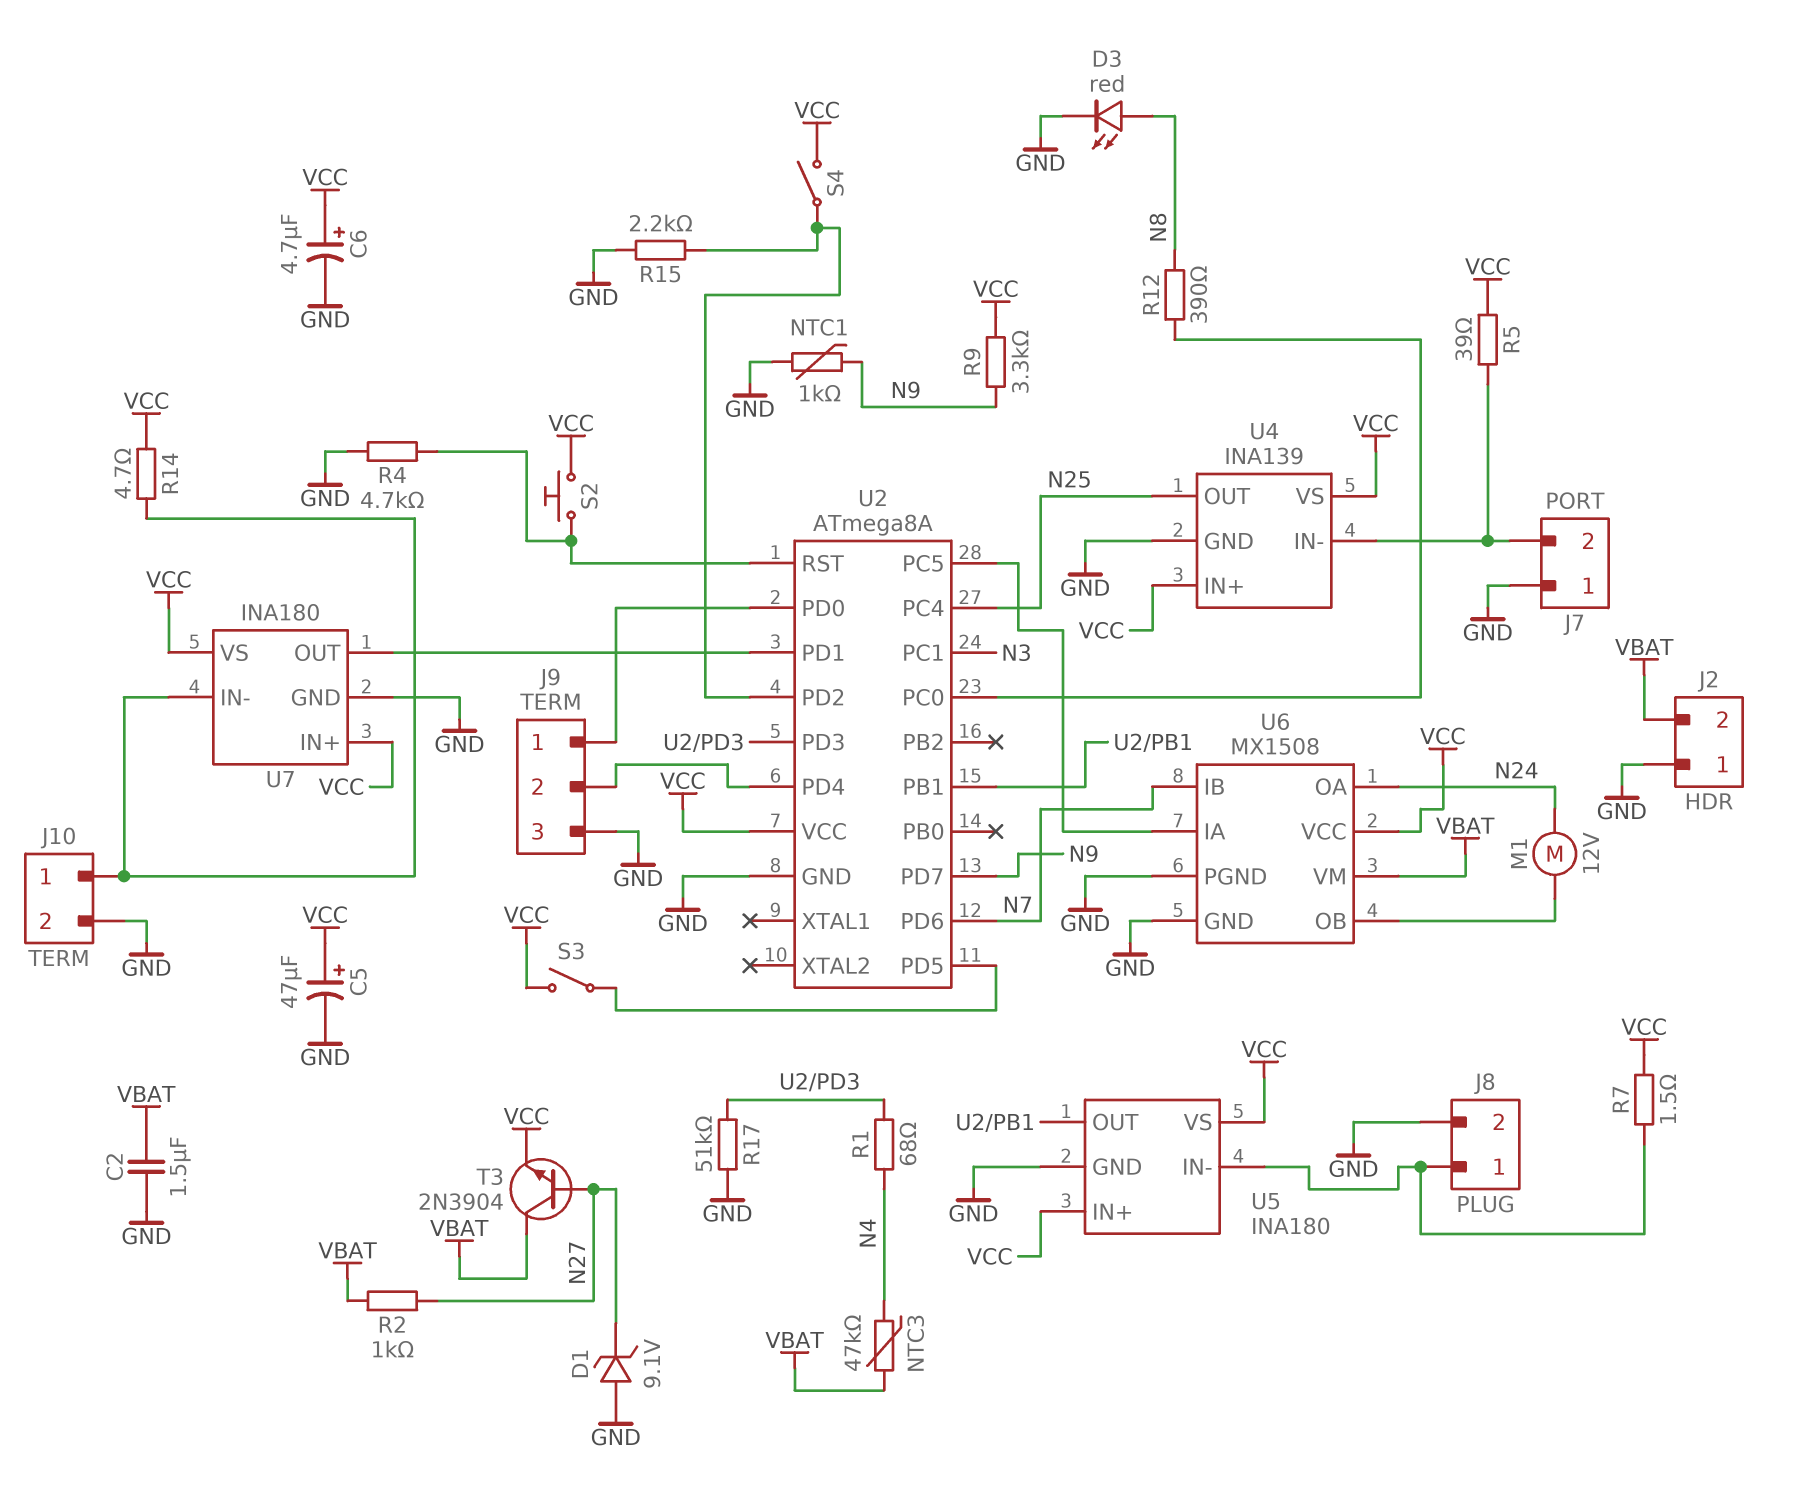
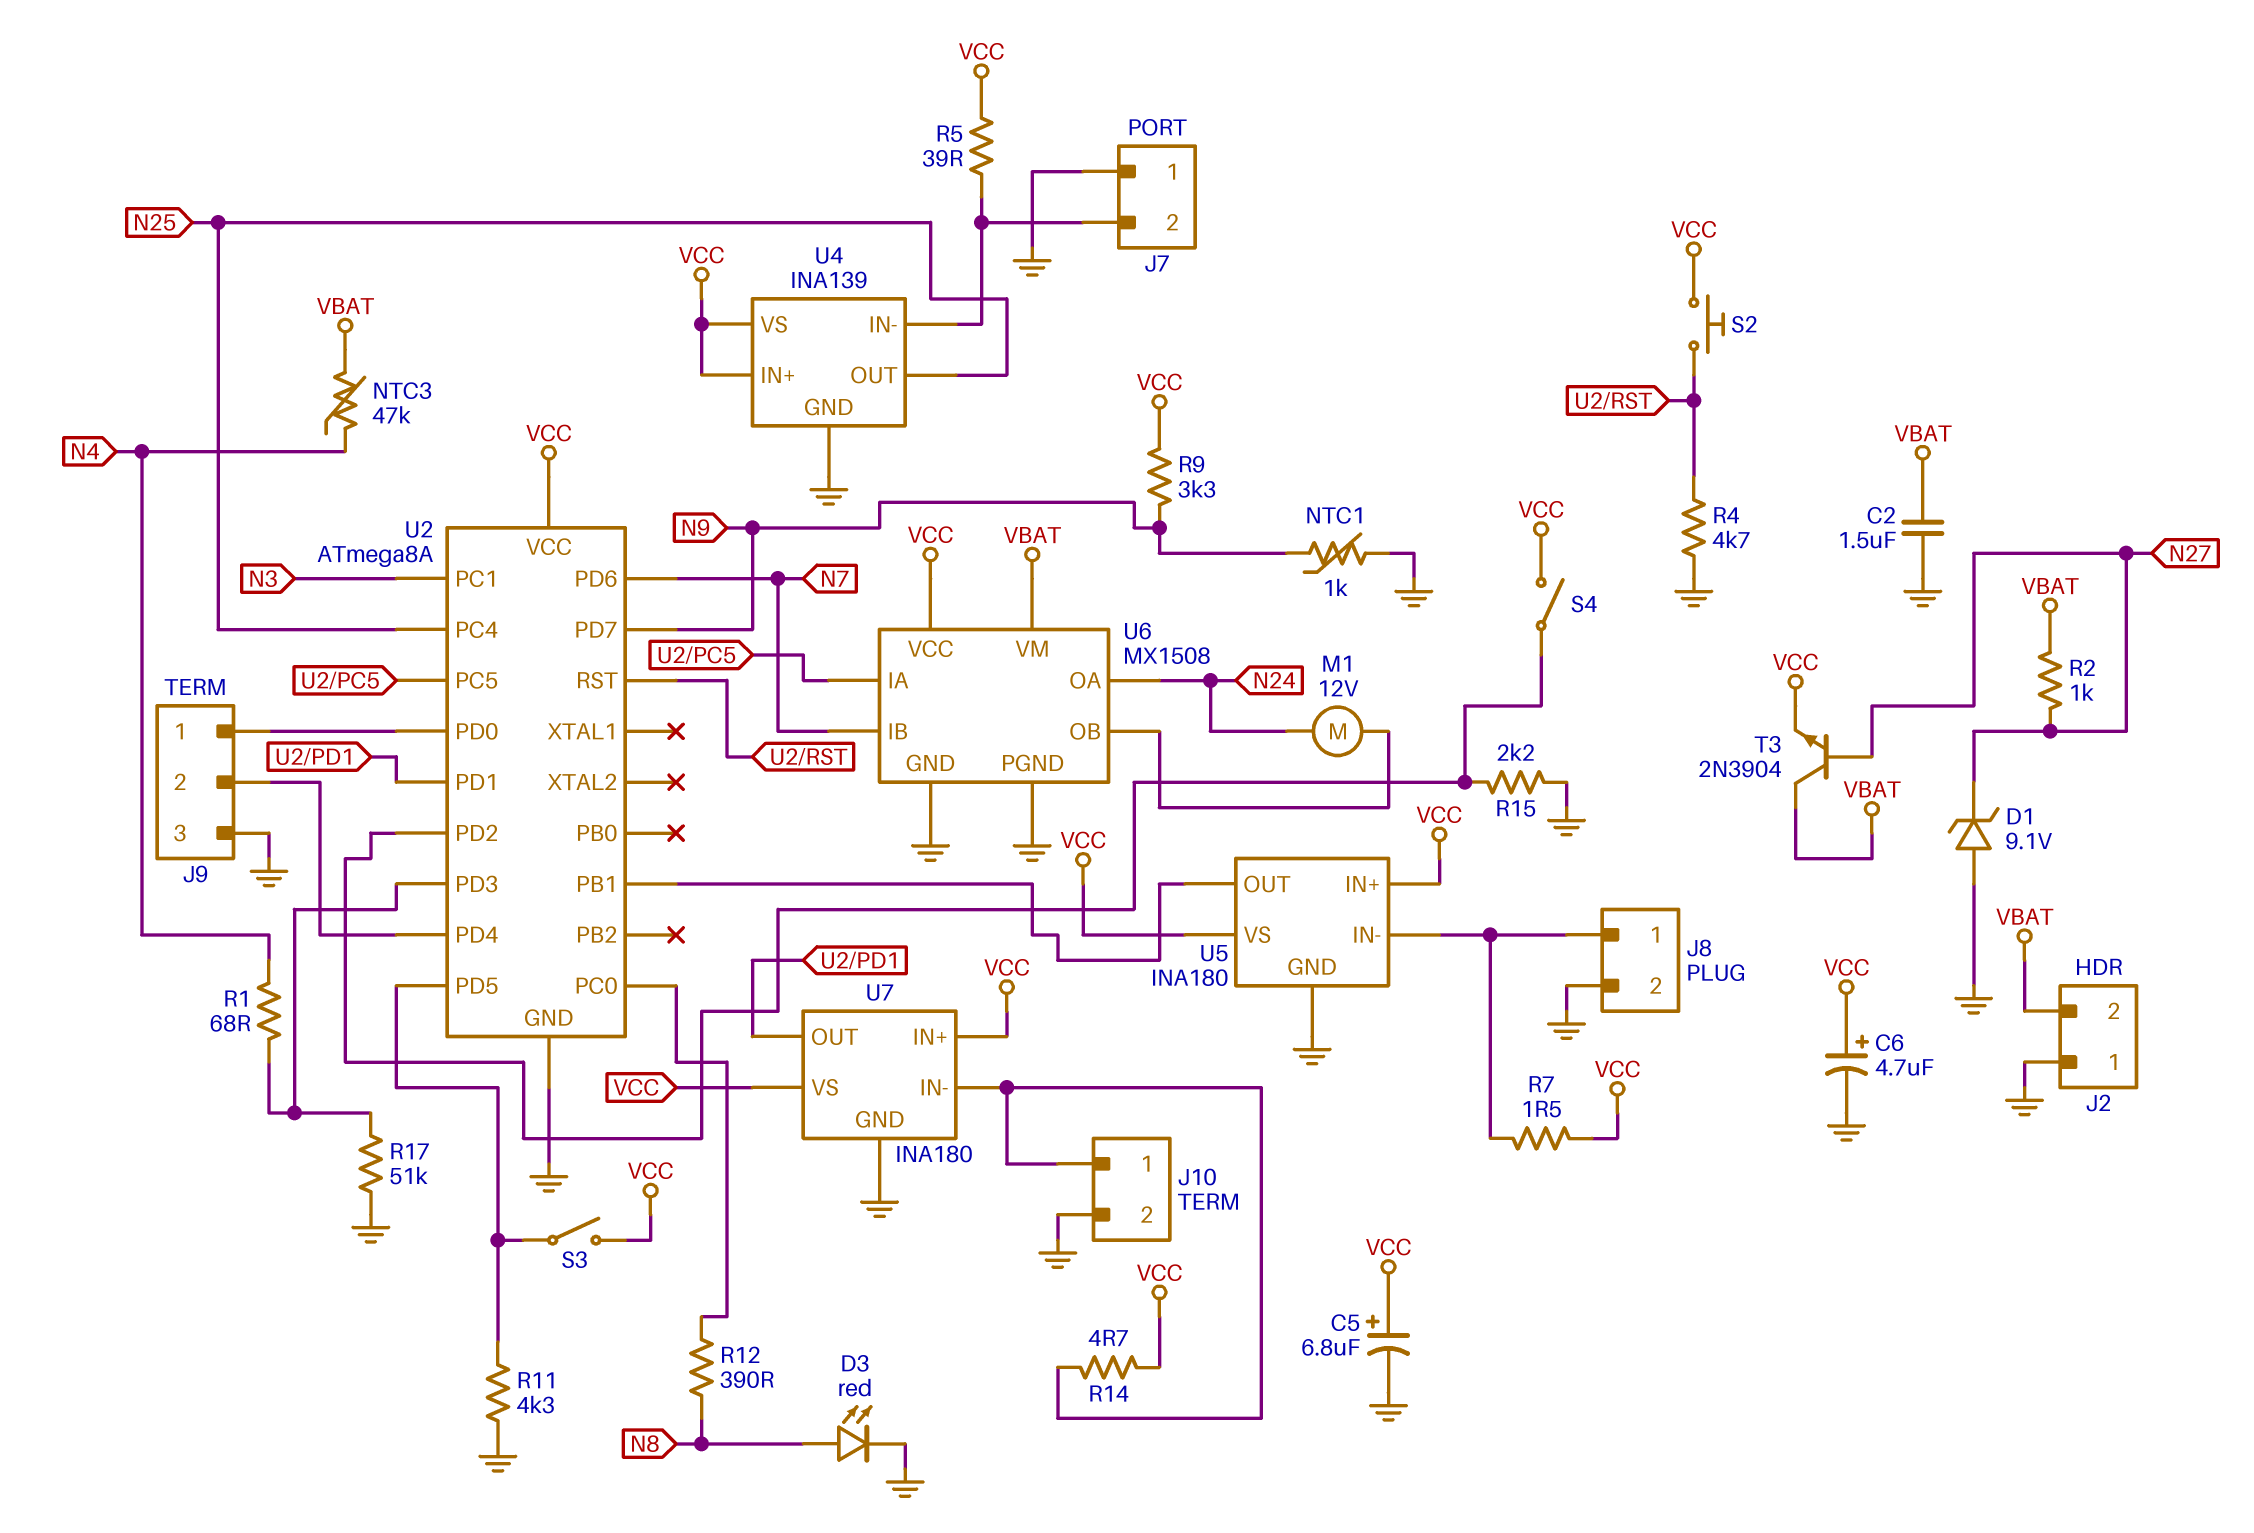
C5: 47uF (plus VCC, minus GND) -> 6.8uF (plus VCC, minus GND)
R11: none -> 4.3k (GND, U2/PD5)

